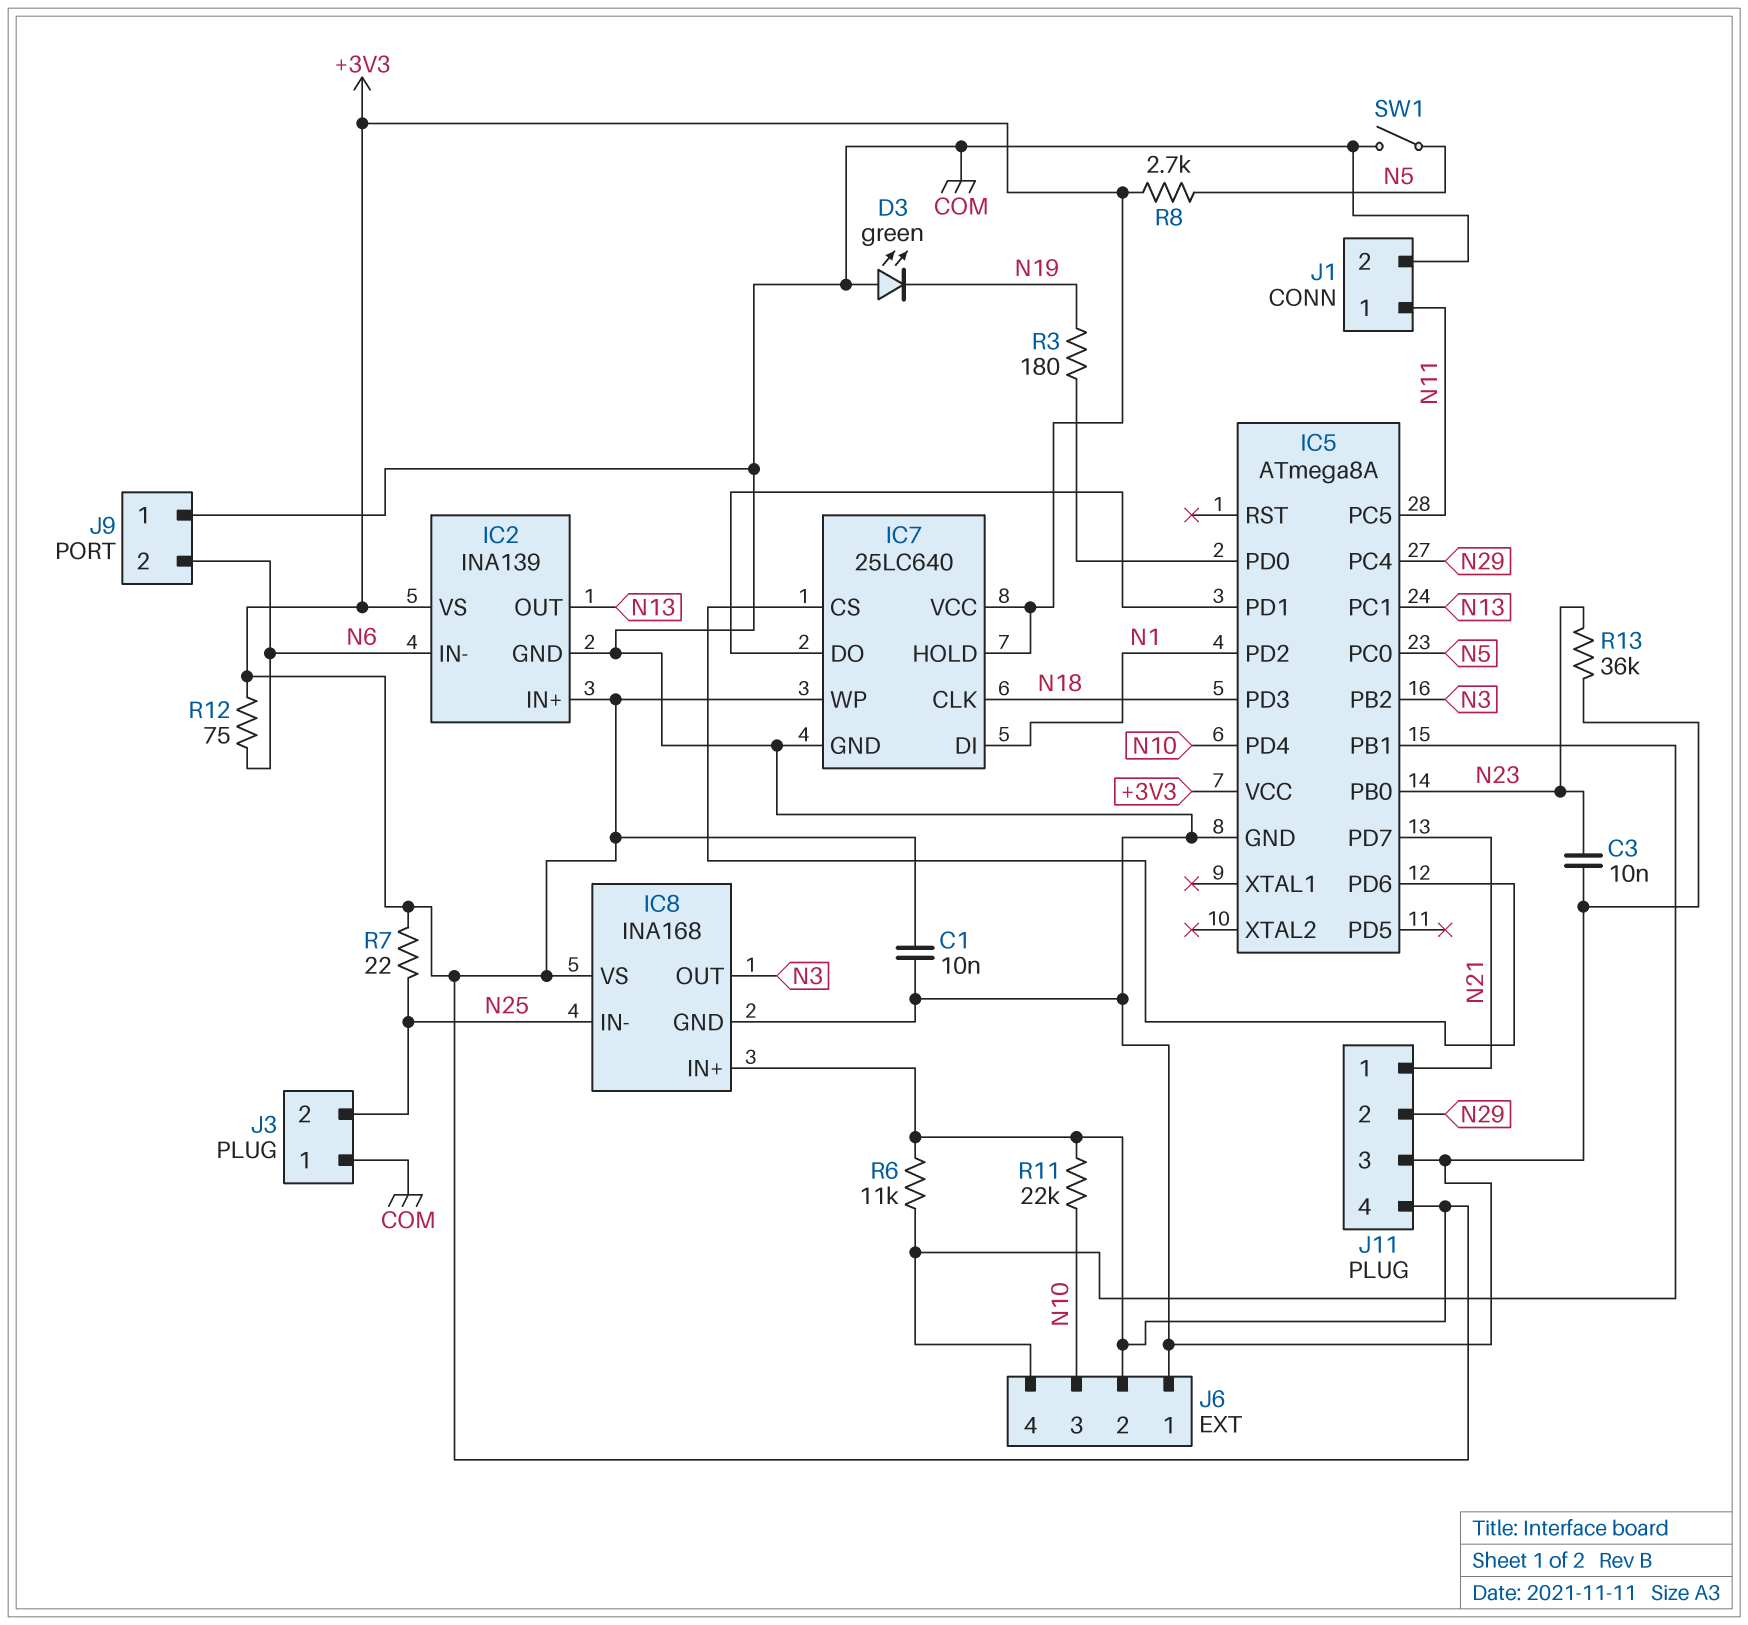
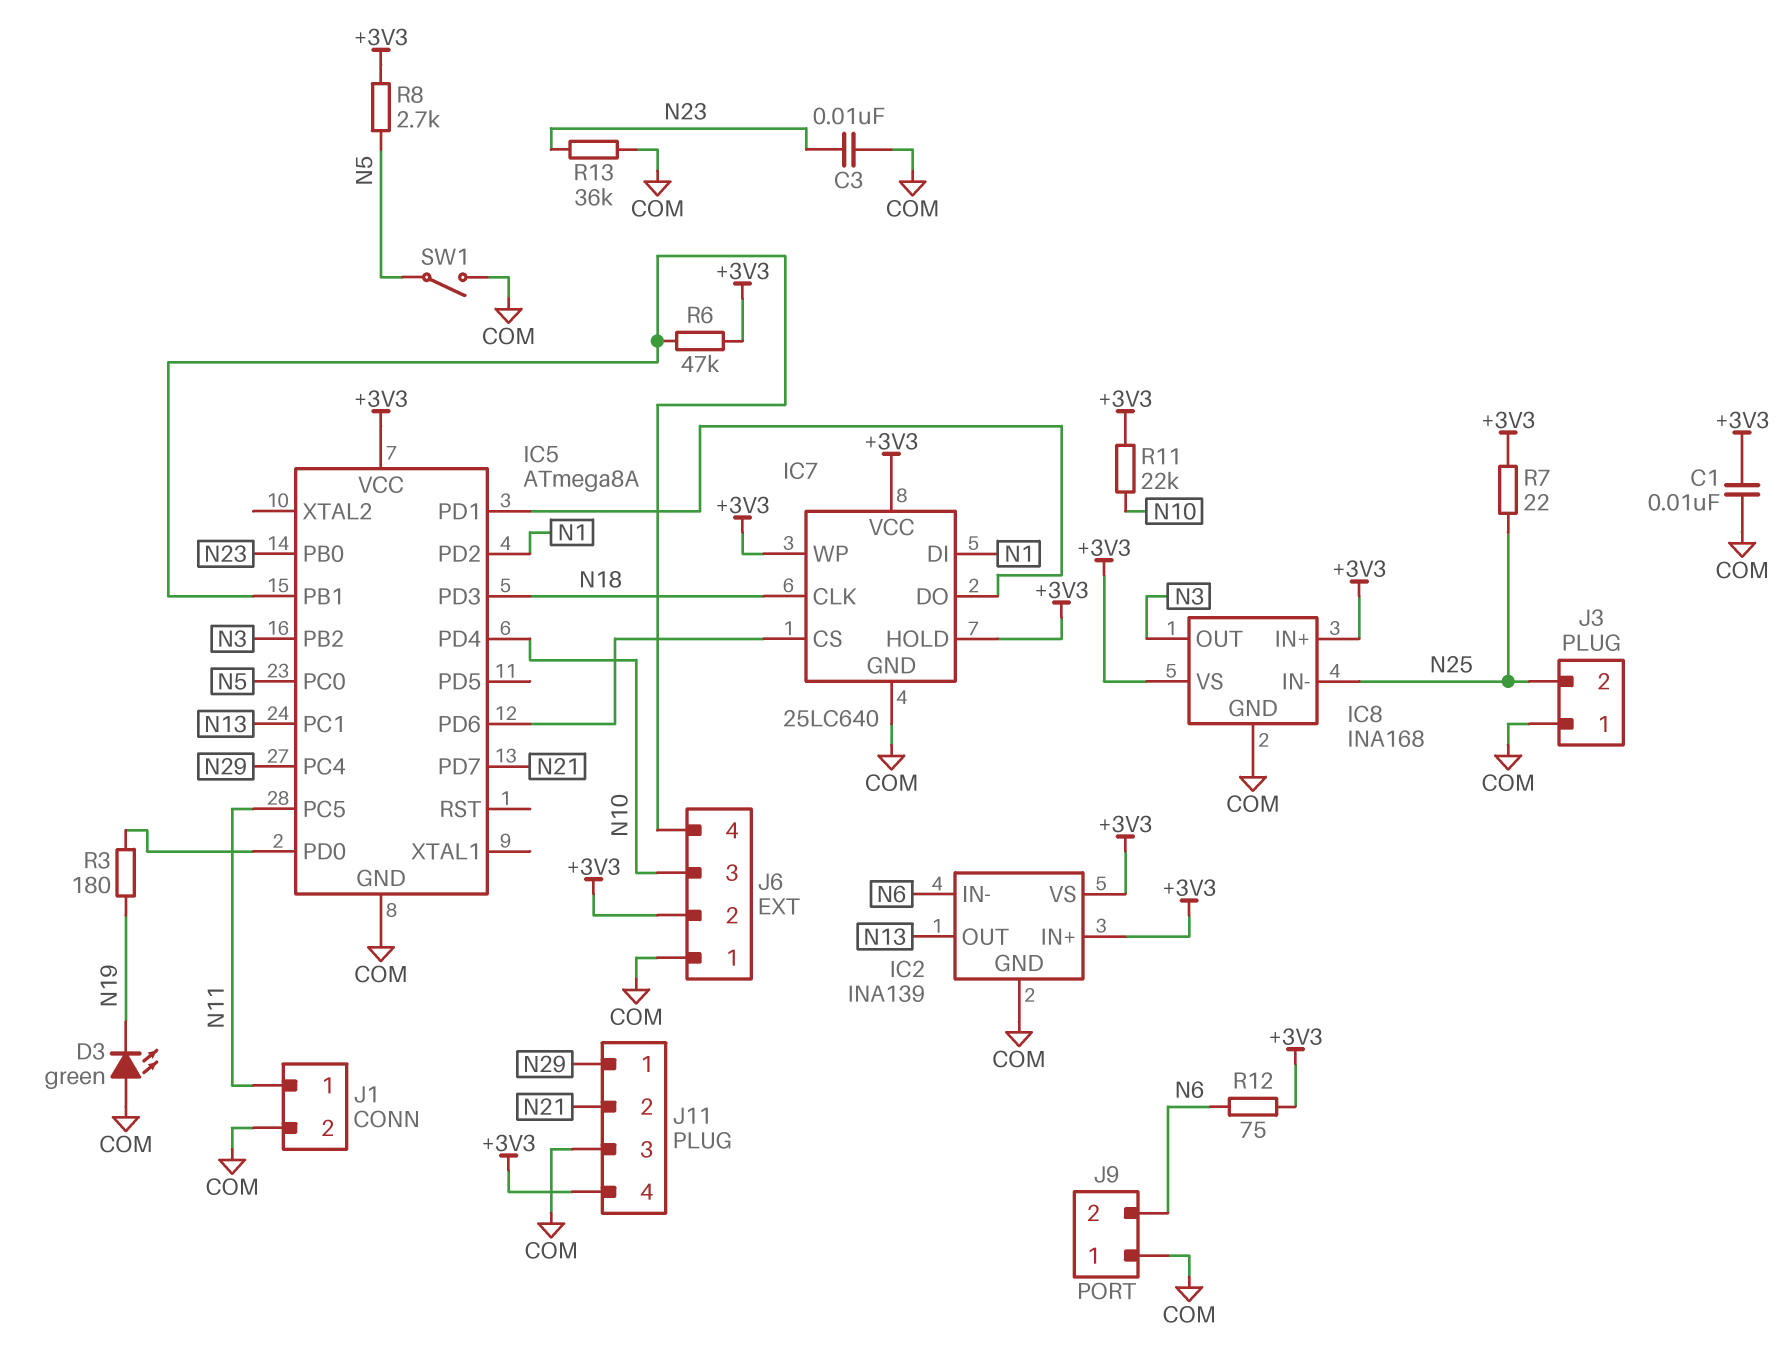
J11 pin 1: N21 -> N29
J11 pin 2: N29 -> N21
R6: 11k (+3V3, IC5/PB1) -> 47k (+3V3, IC5/PB1)

